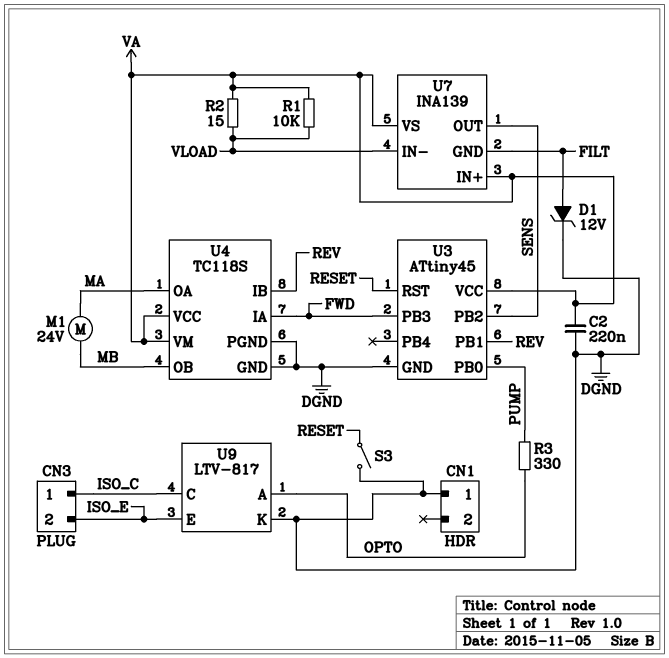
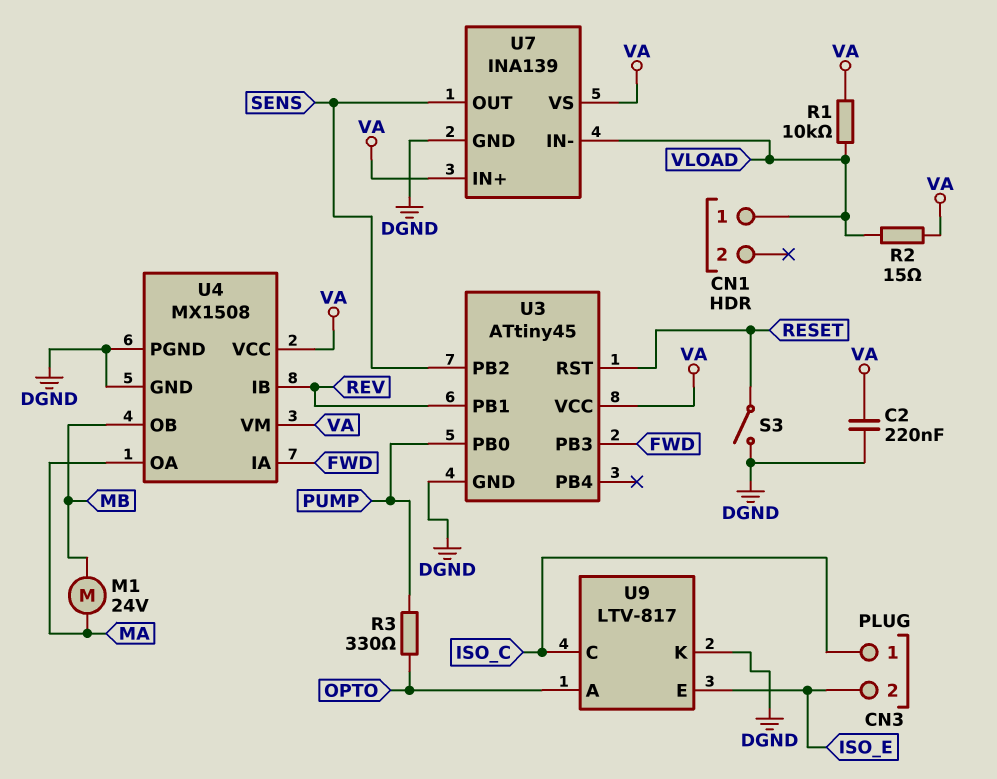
CN1 pin 1: DGND -> VLOAD
D1: zener 12V (A FILT, K DGND) -> none
U4: TC118S -> MX1508
U7 pin GND: FILT -> DGND

